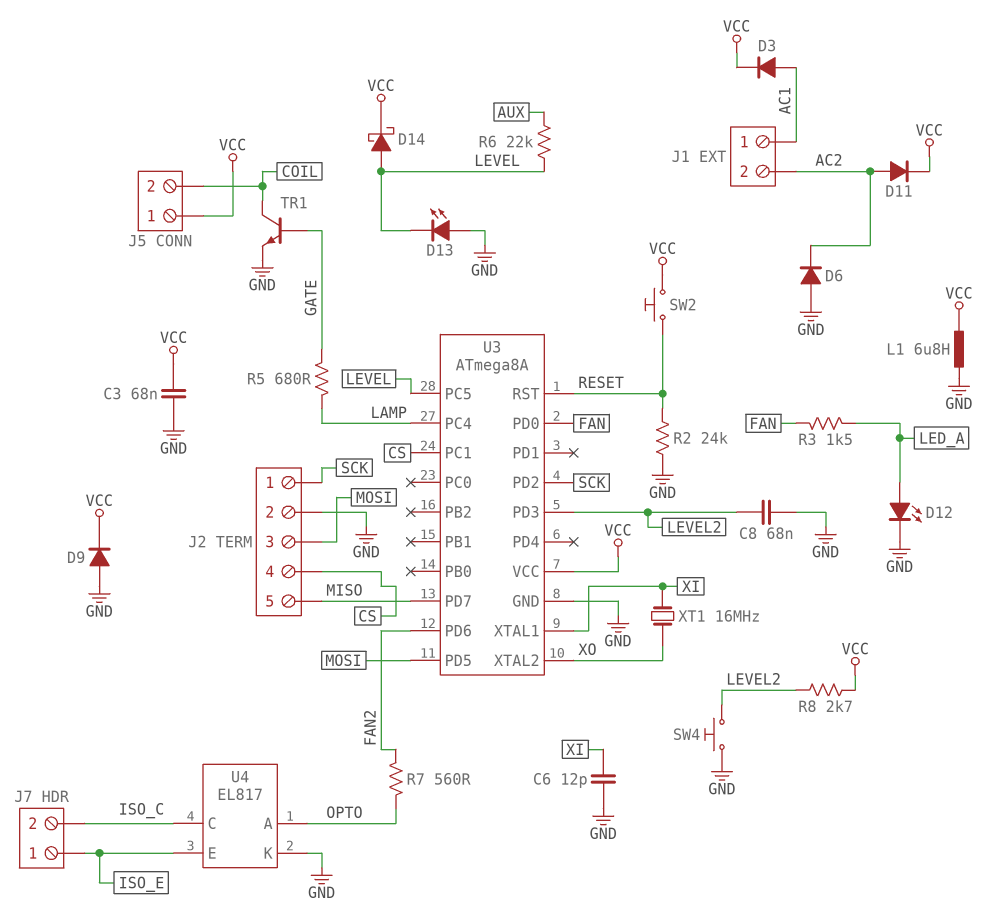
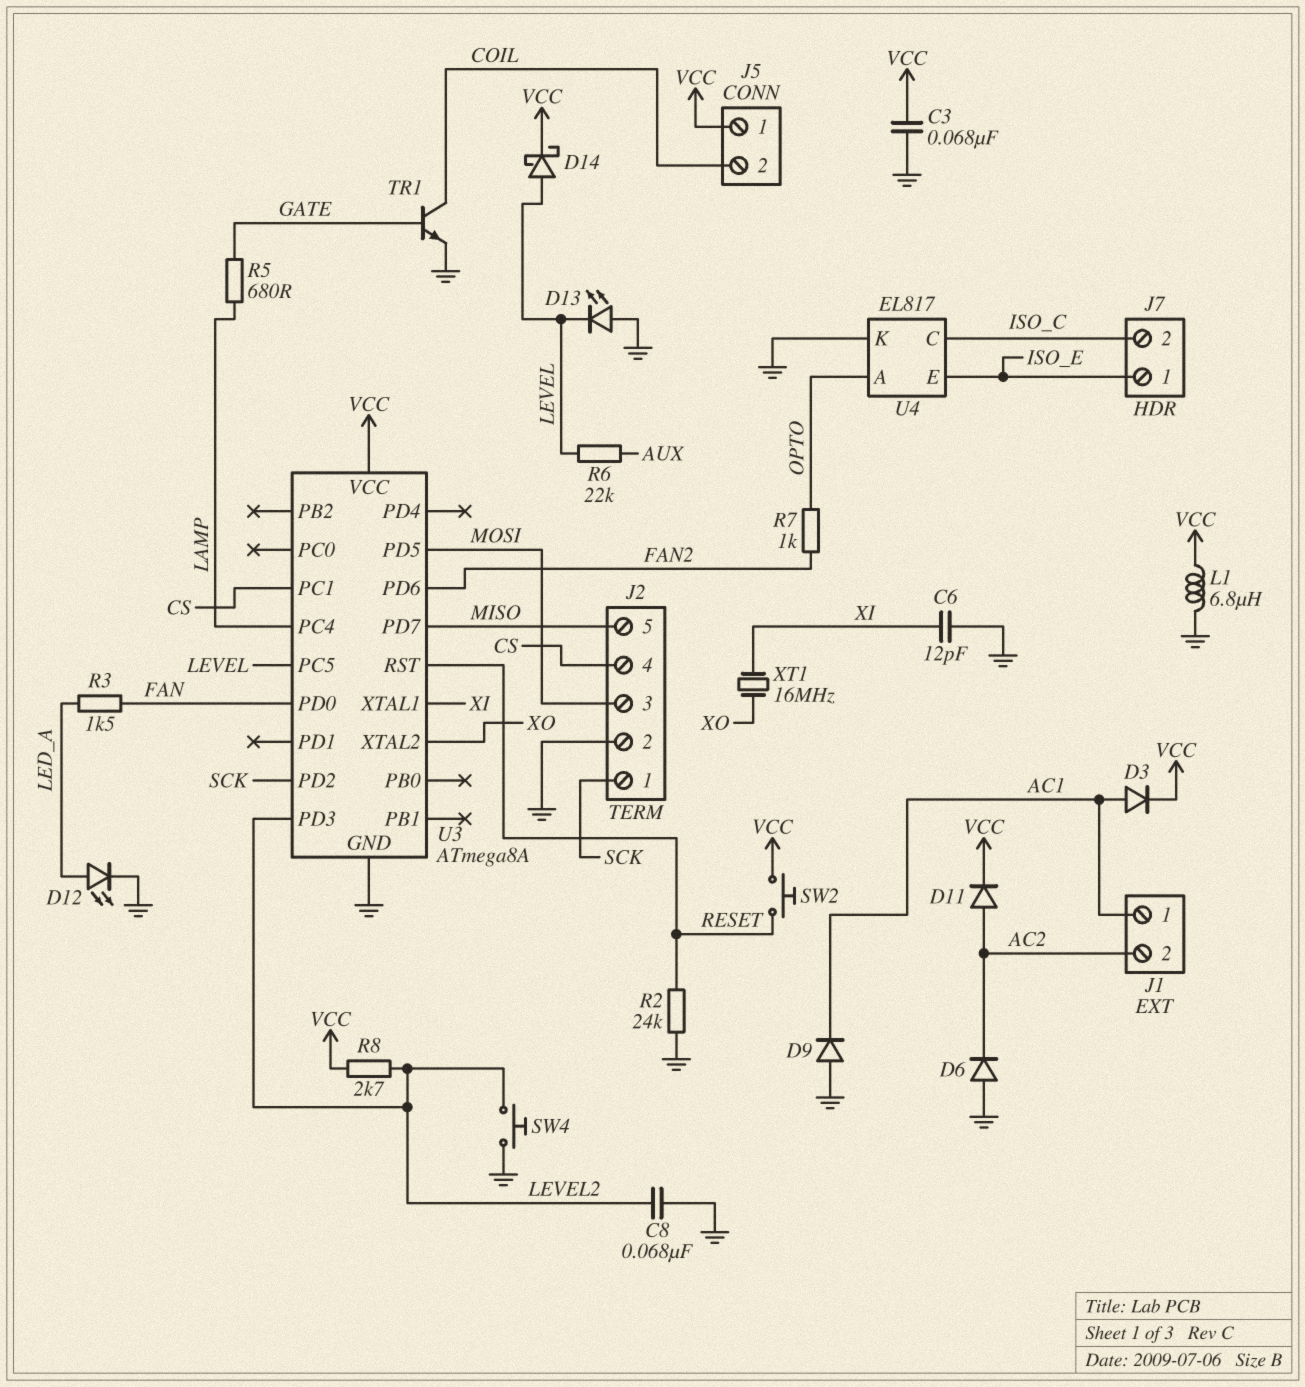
D9: diode (A GND, K VCC) -> diode (A GND, K AC1)
R7: 560 (FAN2, OPTO) -> 1k (FAN2, OPTO)

